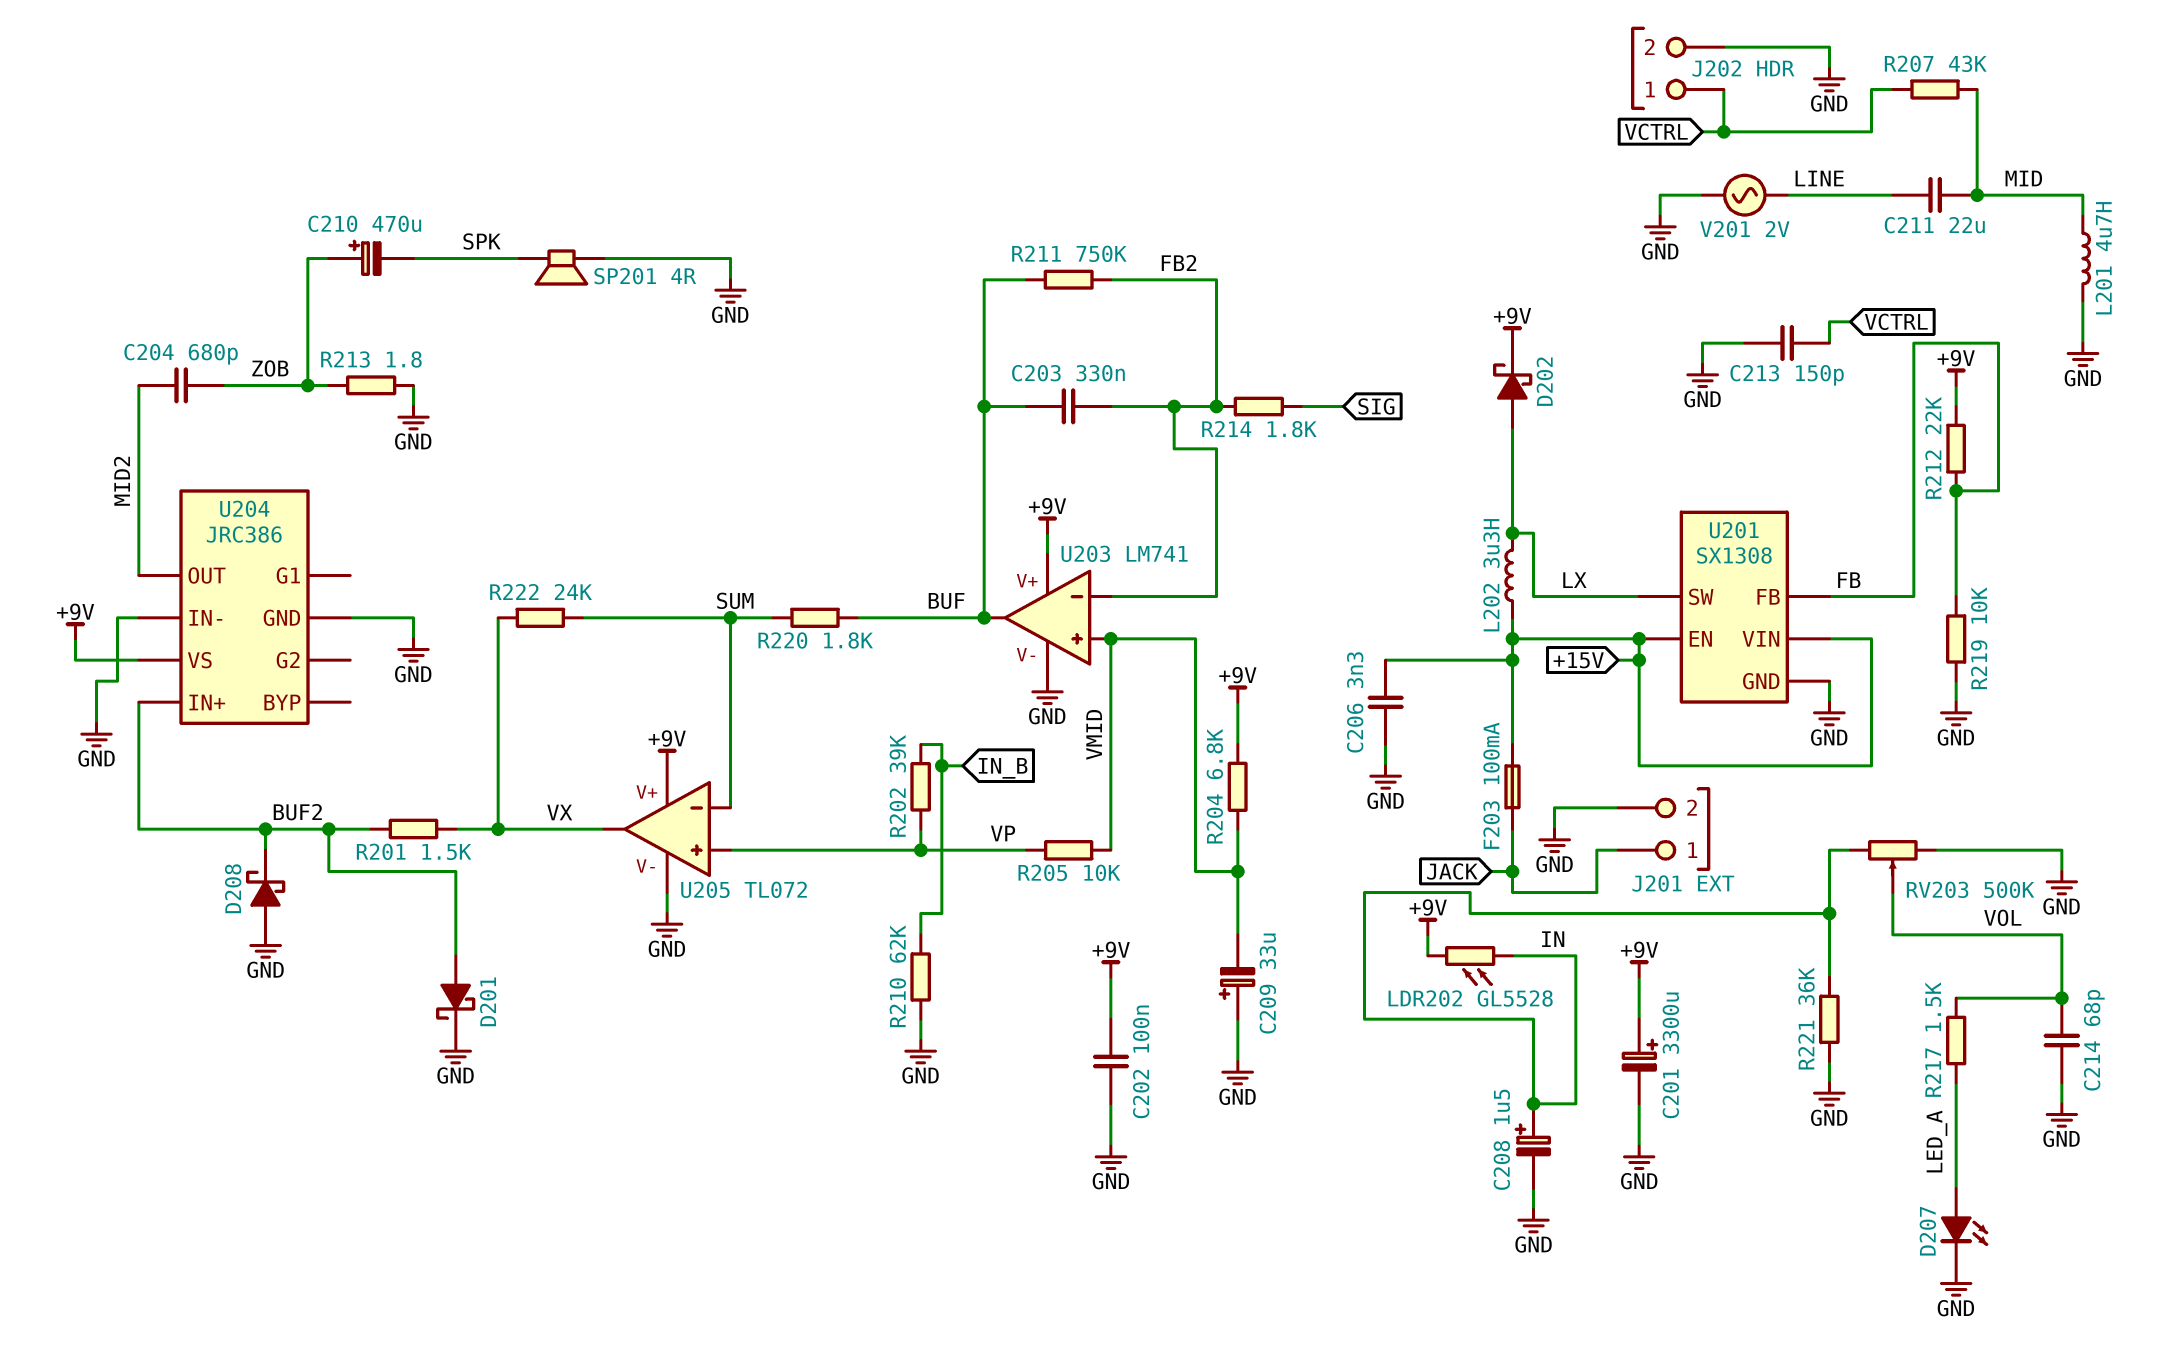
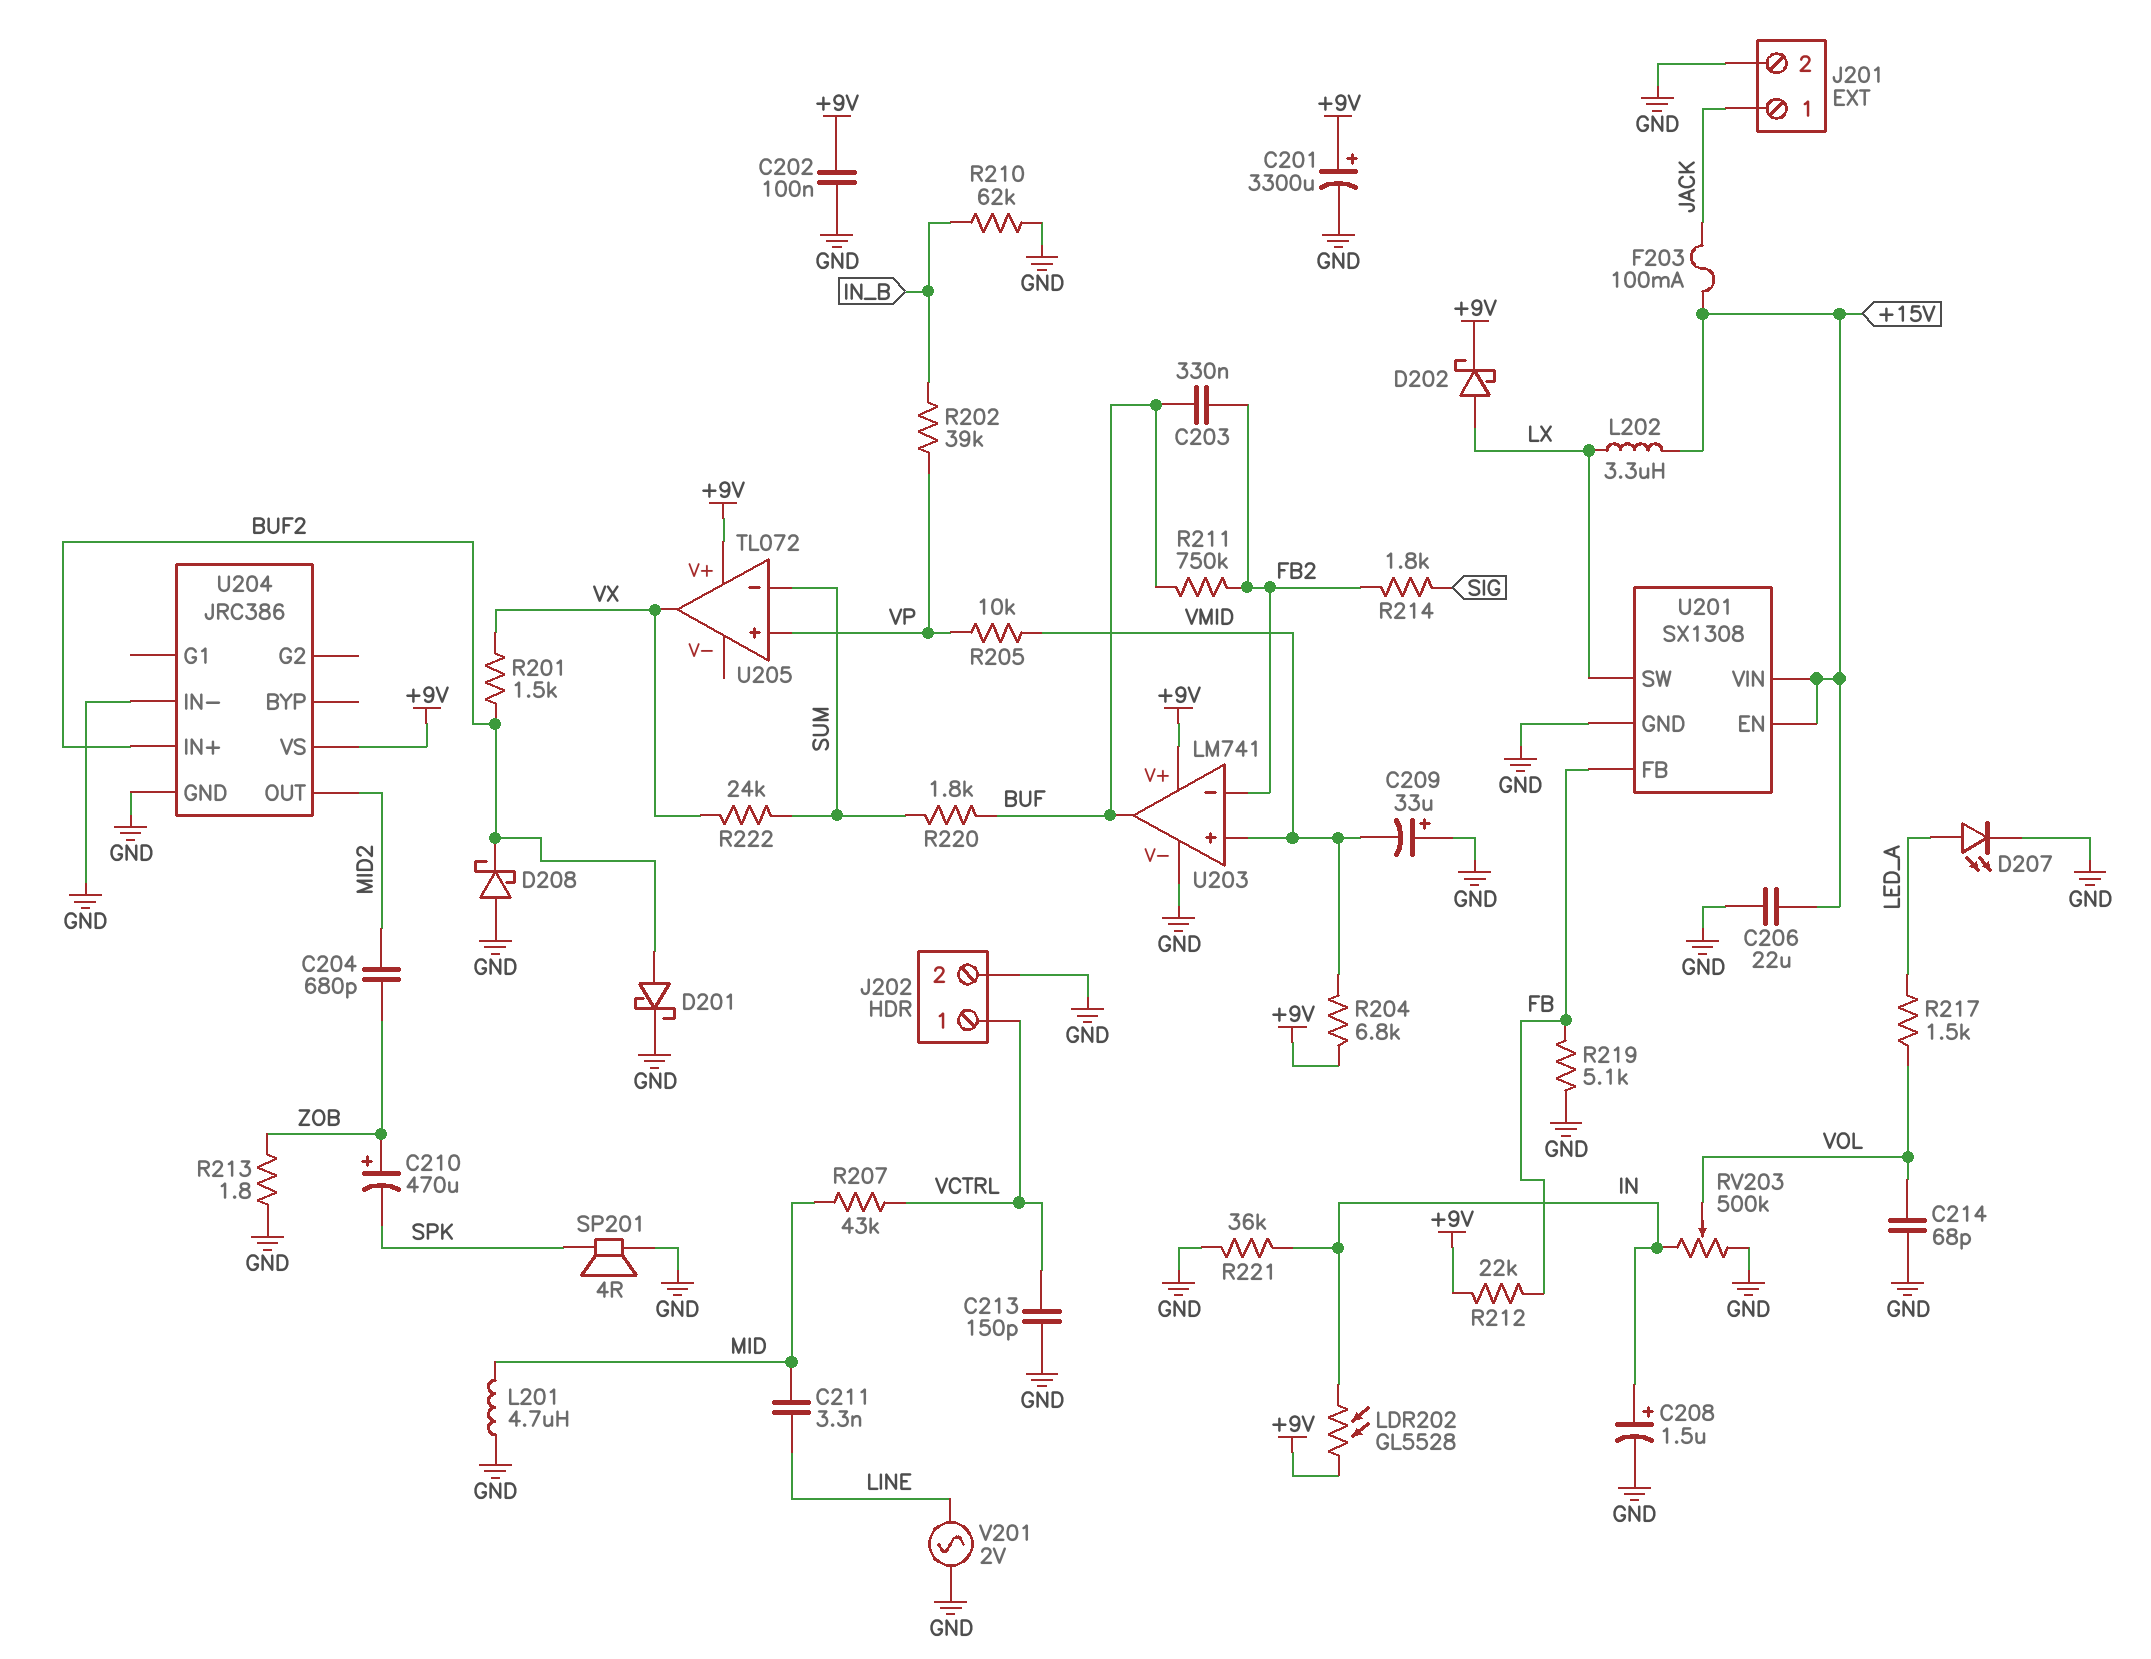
C206: 3.3nF (+15V, GND) -> 22uF (+15V, GND)
C211: 22uF (LINE, MID) -> 3.3nF (LINE, MID)
R219: 10k (FB, GND) -> 5.1k (FB, GND)
U205 pin V-: GND -> none

